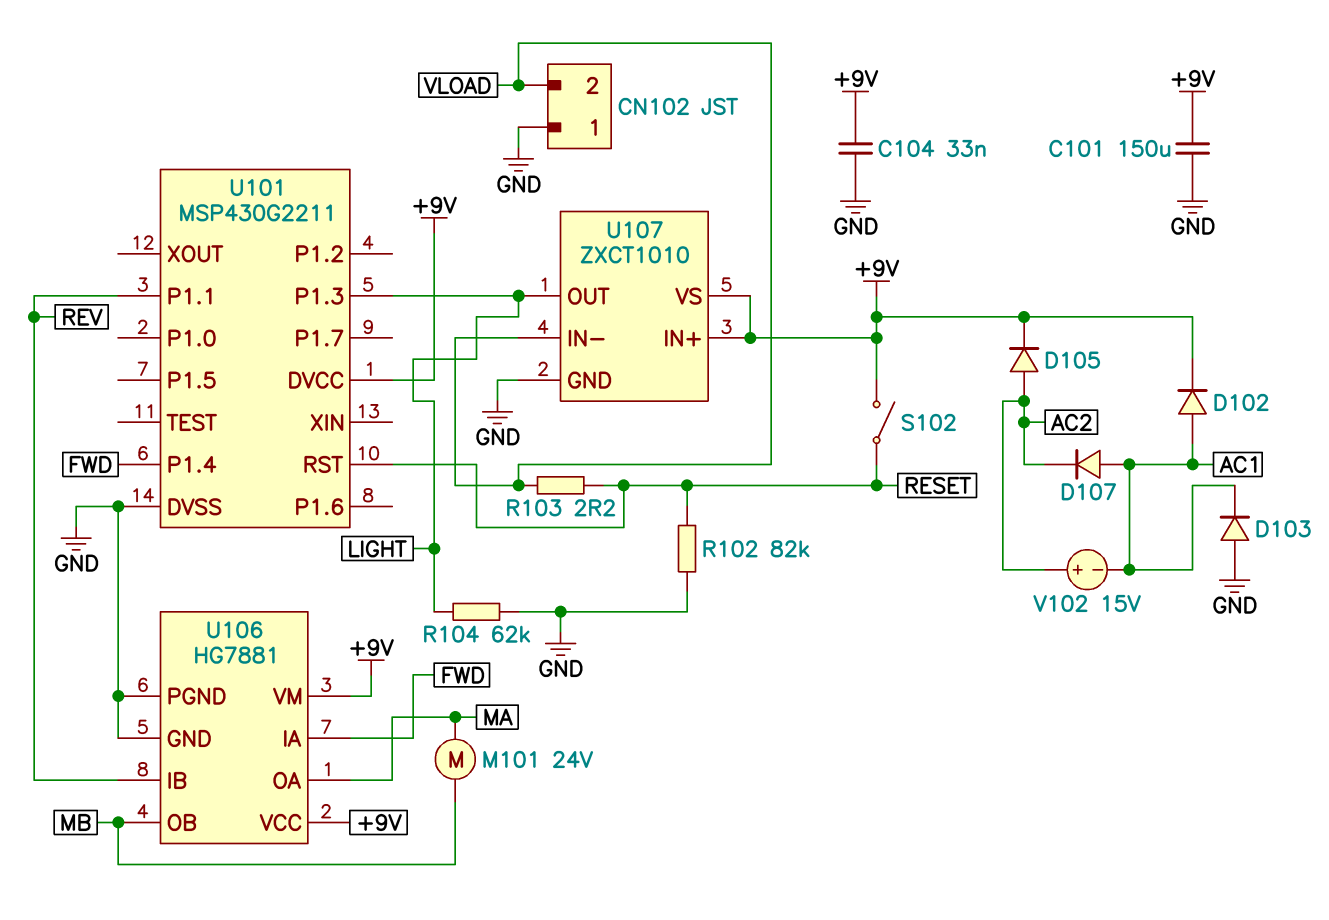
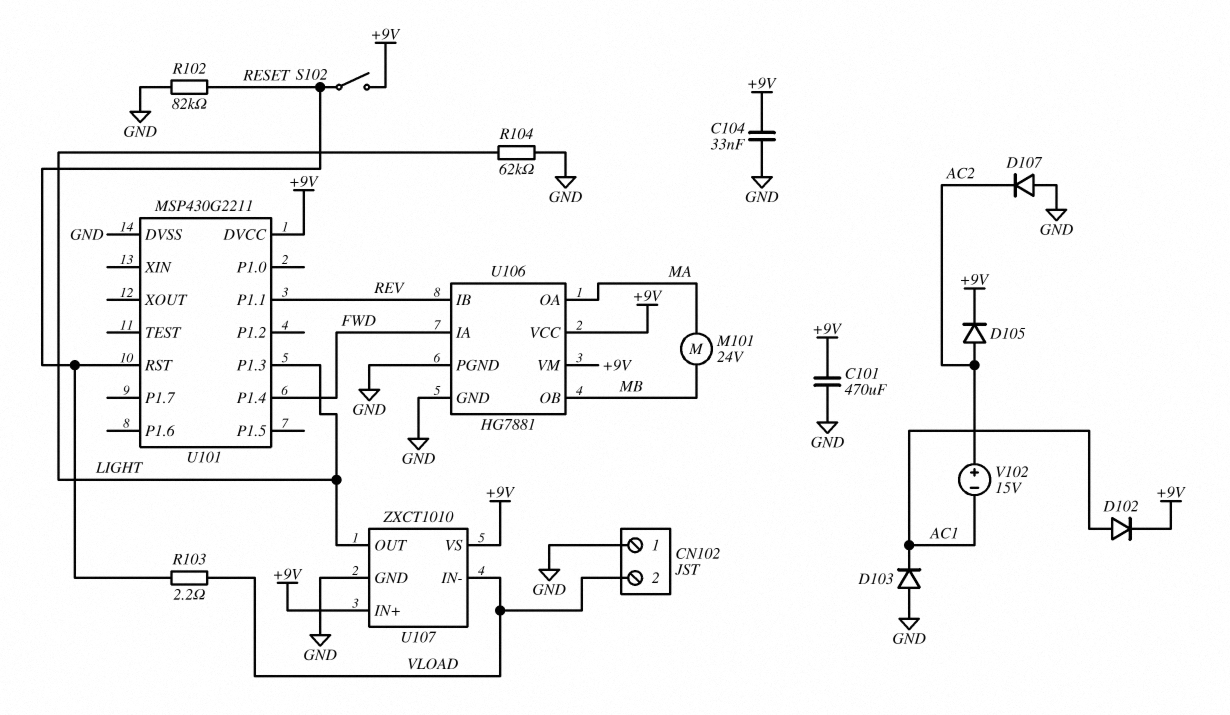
C101: 150uF (+9V, GND) -> 470uF (+9V, GND)
D107: diode (A AC1, K AC2) -> diode (A GND, K AC2)

